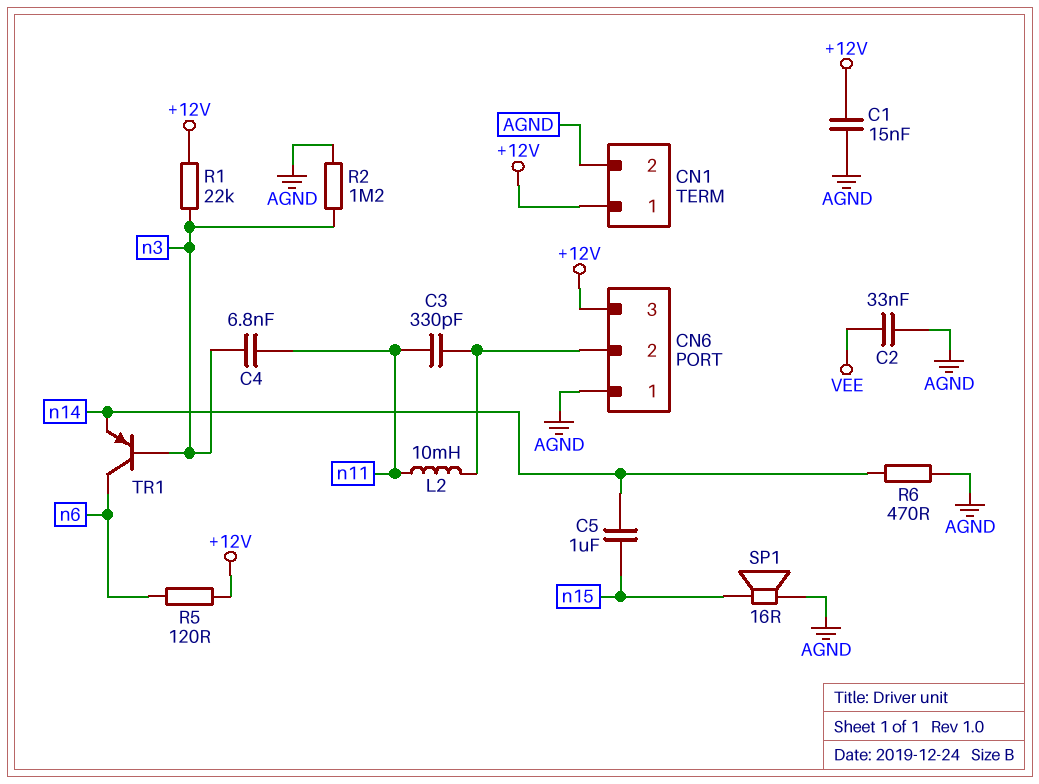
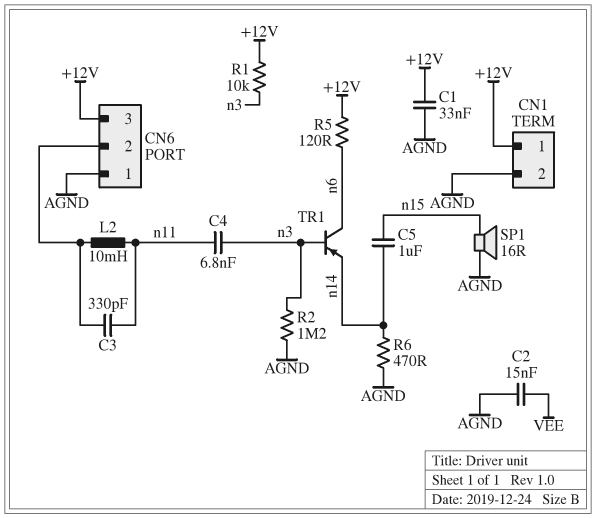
C1: 15nF (+12V, AGND) -> 33nF (+12V, AGND)
C2: 33nF (AGND, VEE) -> 15nF (AGND, VEE)
R1: 22k (+12V, n3) -> 10k (+12V, n3)

